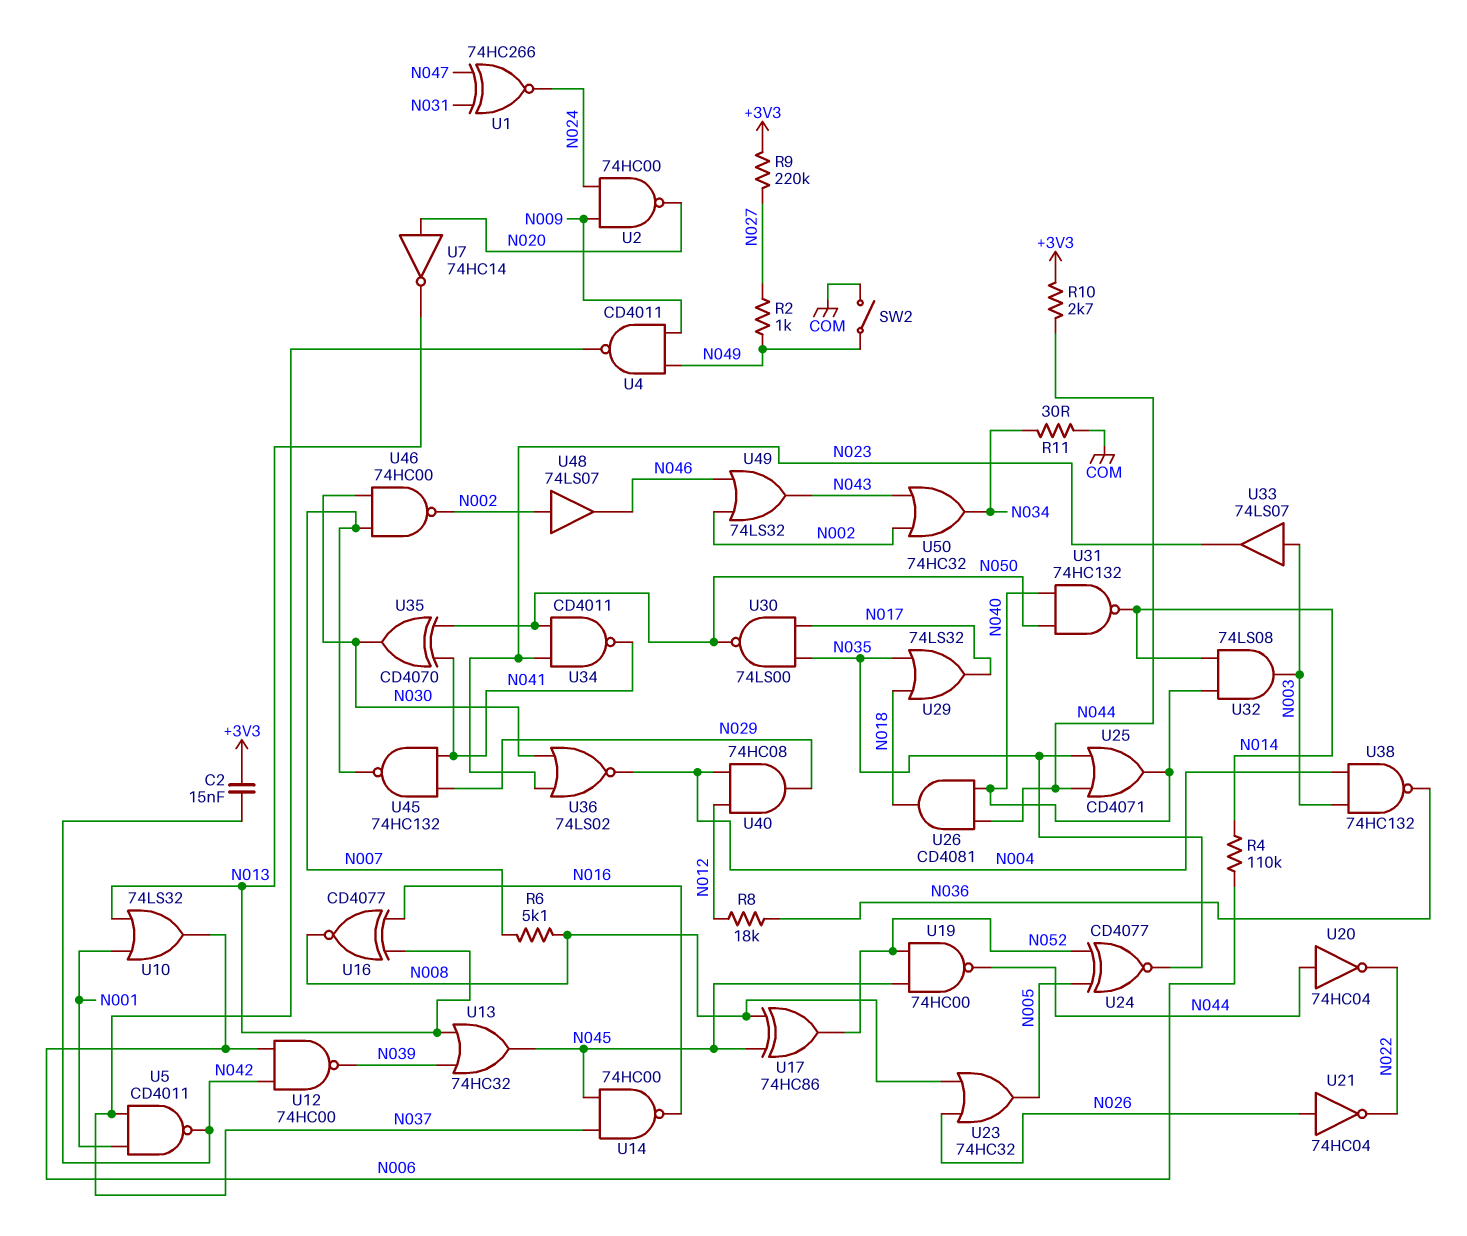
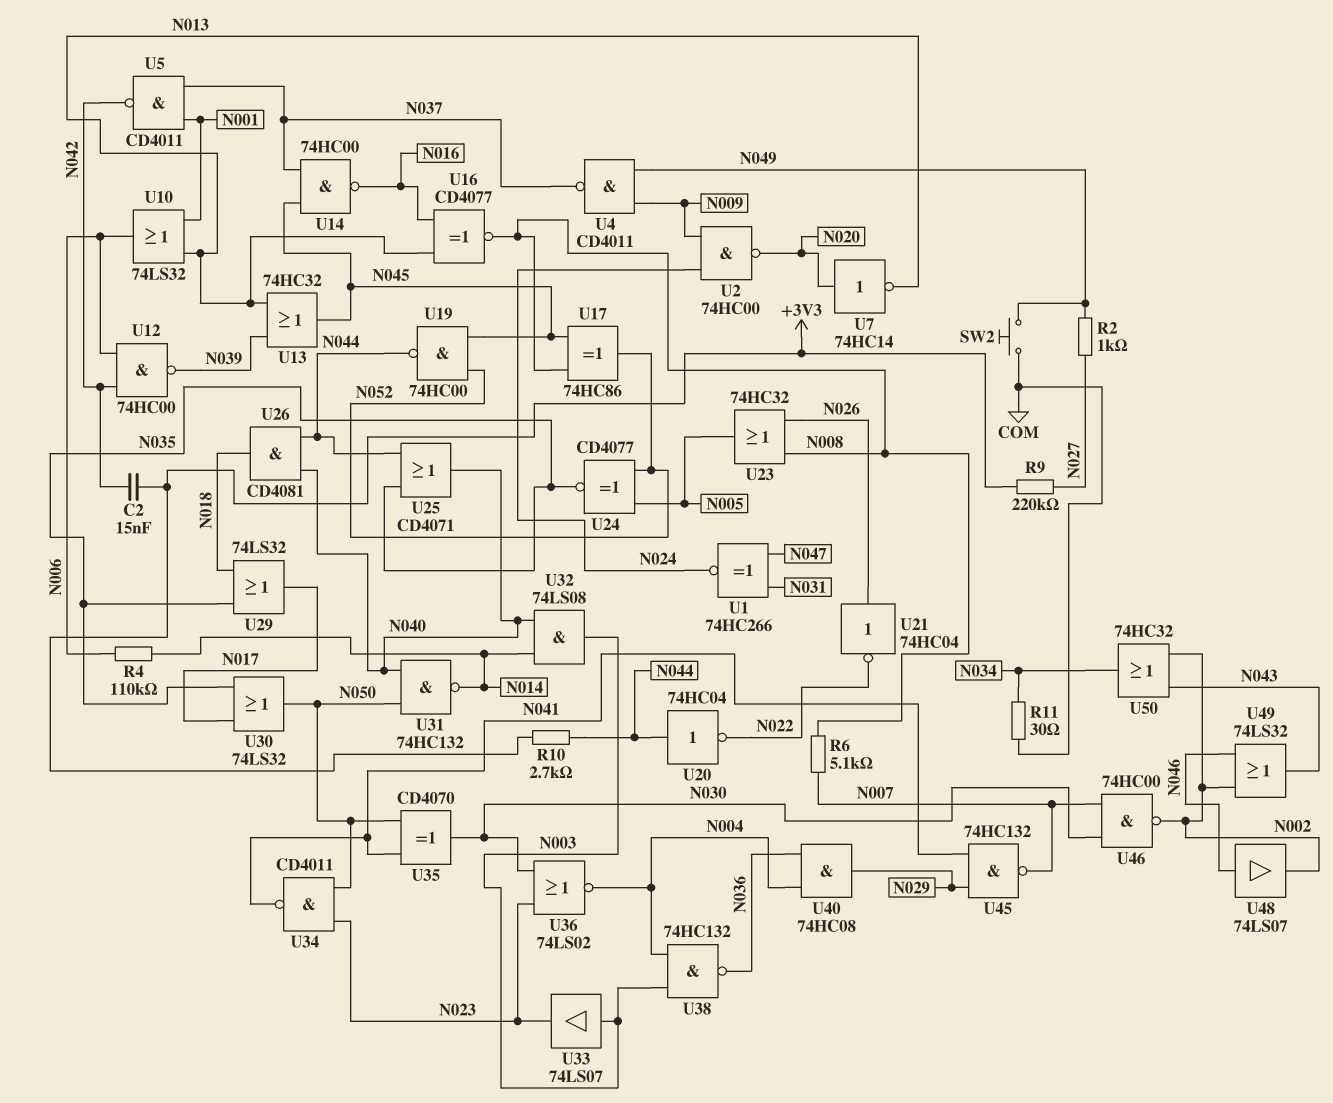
R8: 18k (N012, N036) -> none
SW2: switch (COM, N049) -> button (COM, N049)
U30: NAND 74LS00 (in N017, in N035, out N050) -> OR 74LS32 (in N017, in N035, out N050)
U40: AND 74HC08 (in N004, in N012, out N029) -> AND 74HC08 (in N004, in N036, out N029)
U48: buffer 74LS07 (in N002, out N046) -> buffer 74LS07 (in N046, out N002)

